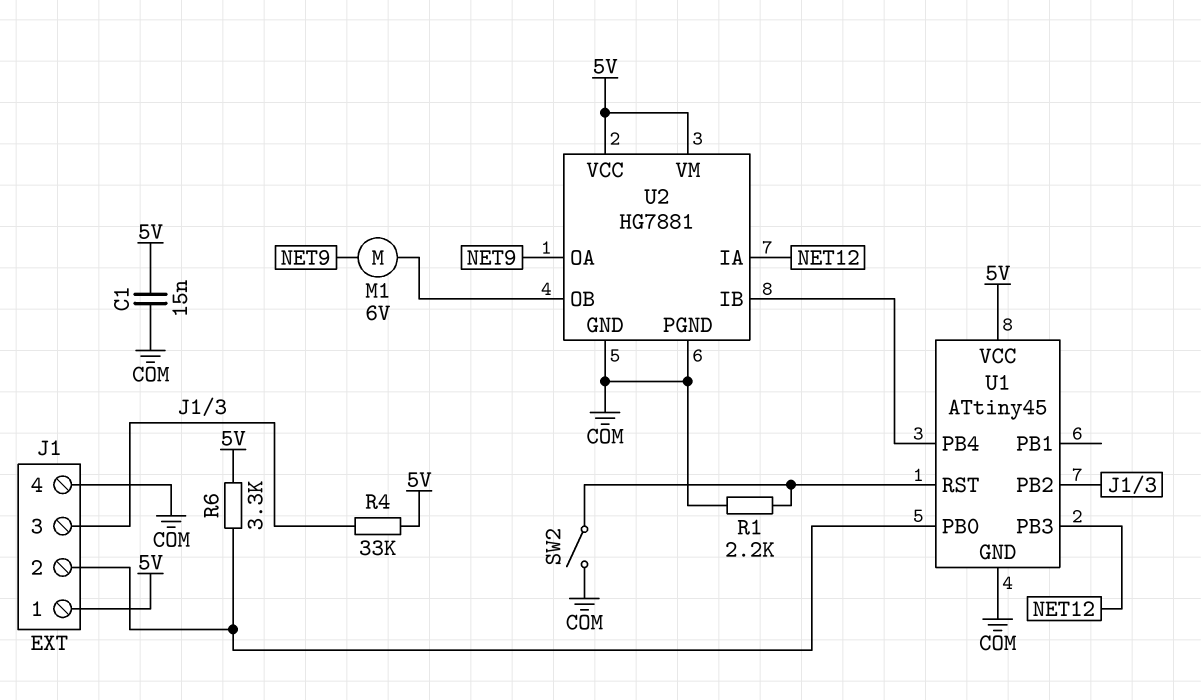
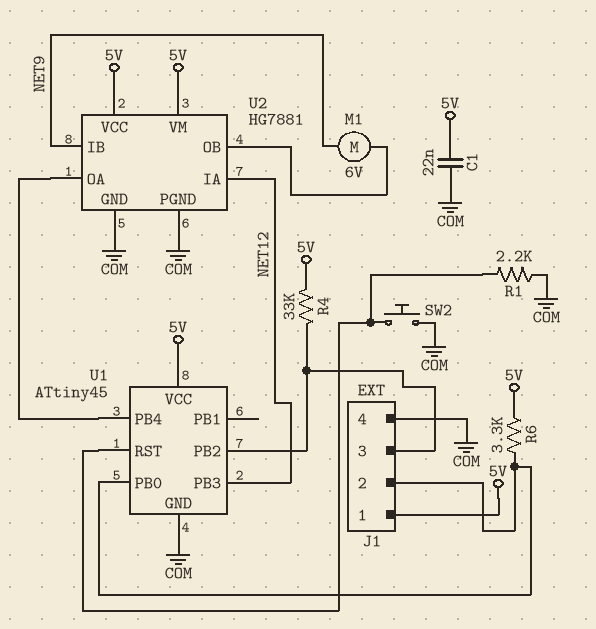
C1: 15nF (5V, COM) -> 22nF (5V, COM)
SW2: switch (COM, U1/RST) -> button (COM, U1/RST)
U2 pin IB: U1/PB4 -> NET9
U2 pin OA: NET9 -> U1/PB4

